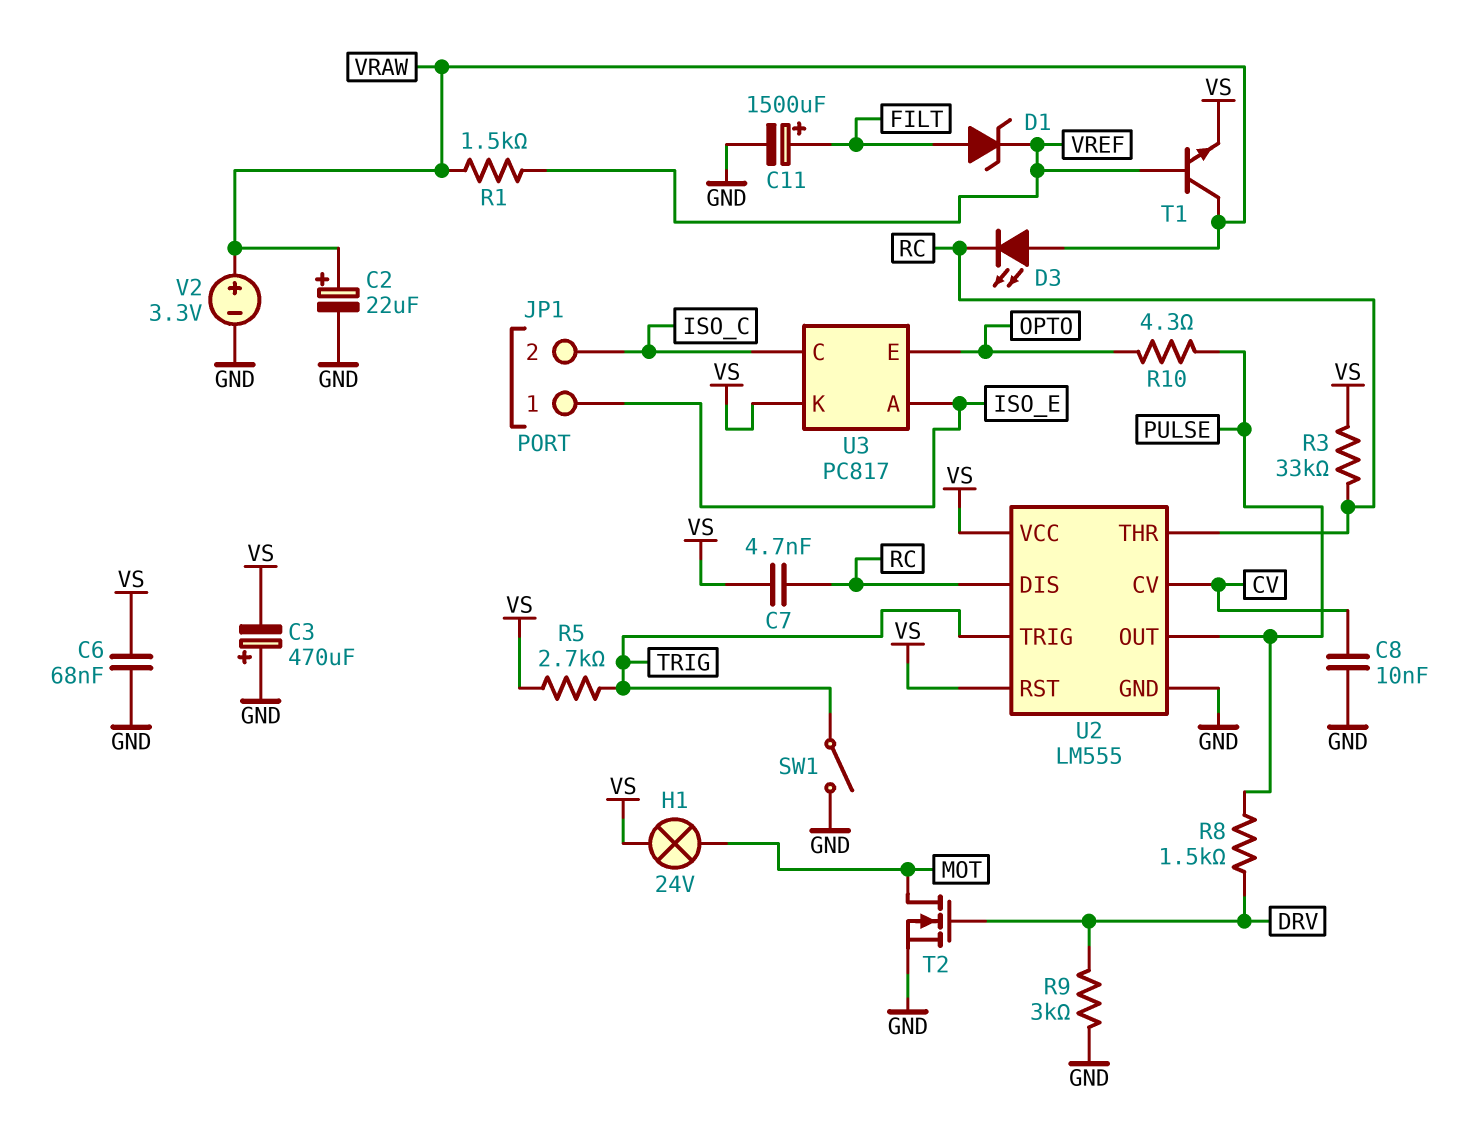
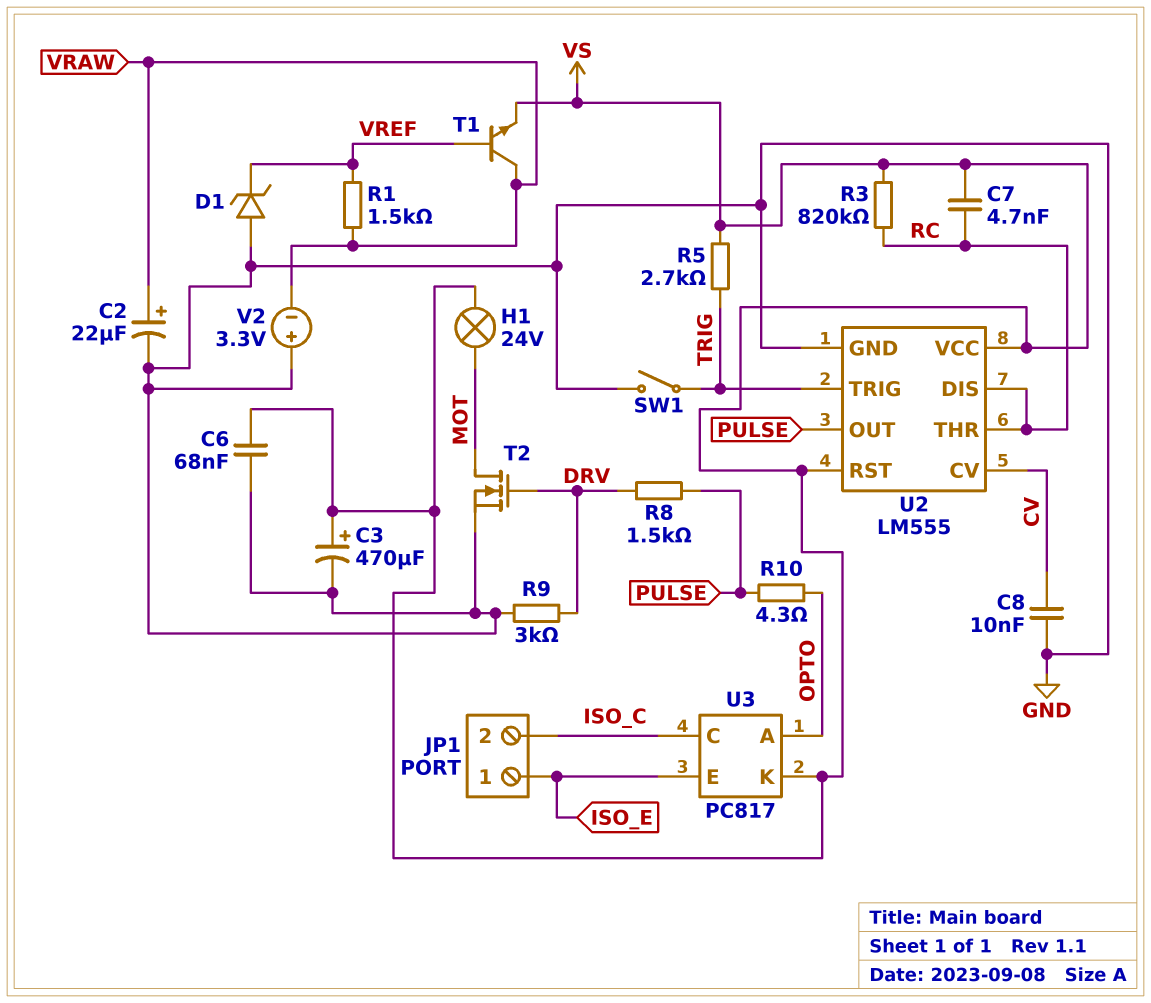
C3: 470uF (plus GND, minus VS) -> 470uF (plus VS, minus GND)
C11: 1500uF (plus FILT, minus GND) -> none
D1: zener (A FILT, K VREF) -> zener (A GND, K VREF)
D3: LED (A VRAW, K RC) -> none
R3: 33k (RC, VS) -> 820k (RC, VS)
U3 pin A: ISO_E -> OPTO
U3 pin E: OPTO -> ISO_E
V2: 3.3V (plus VRAW, minus GND) -> 3.3V (plus GND, minus VRAW)

